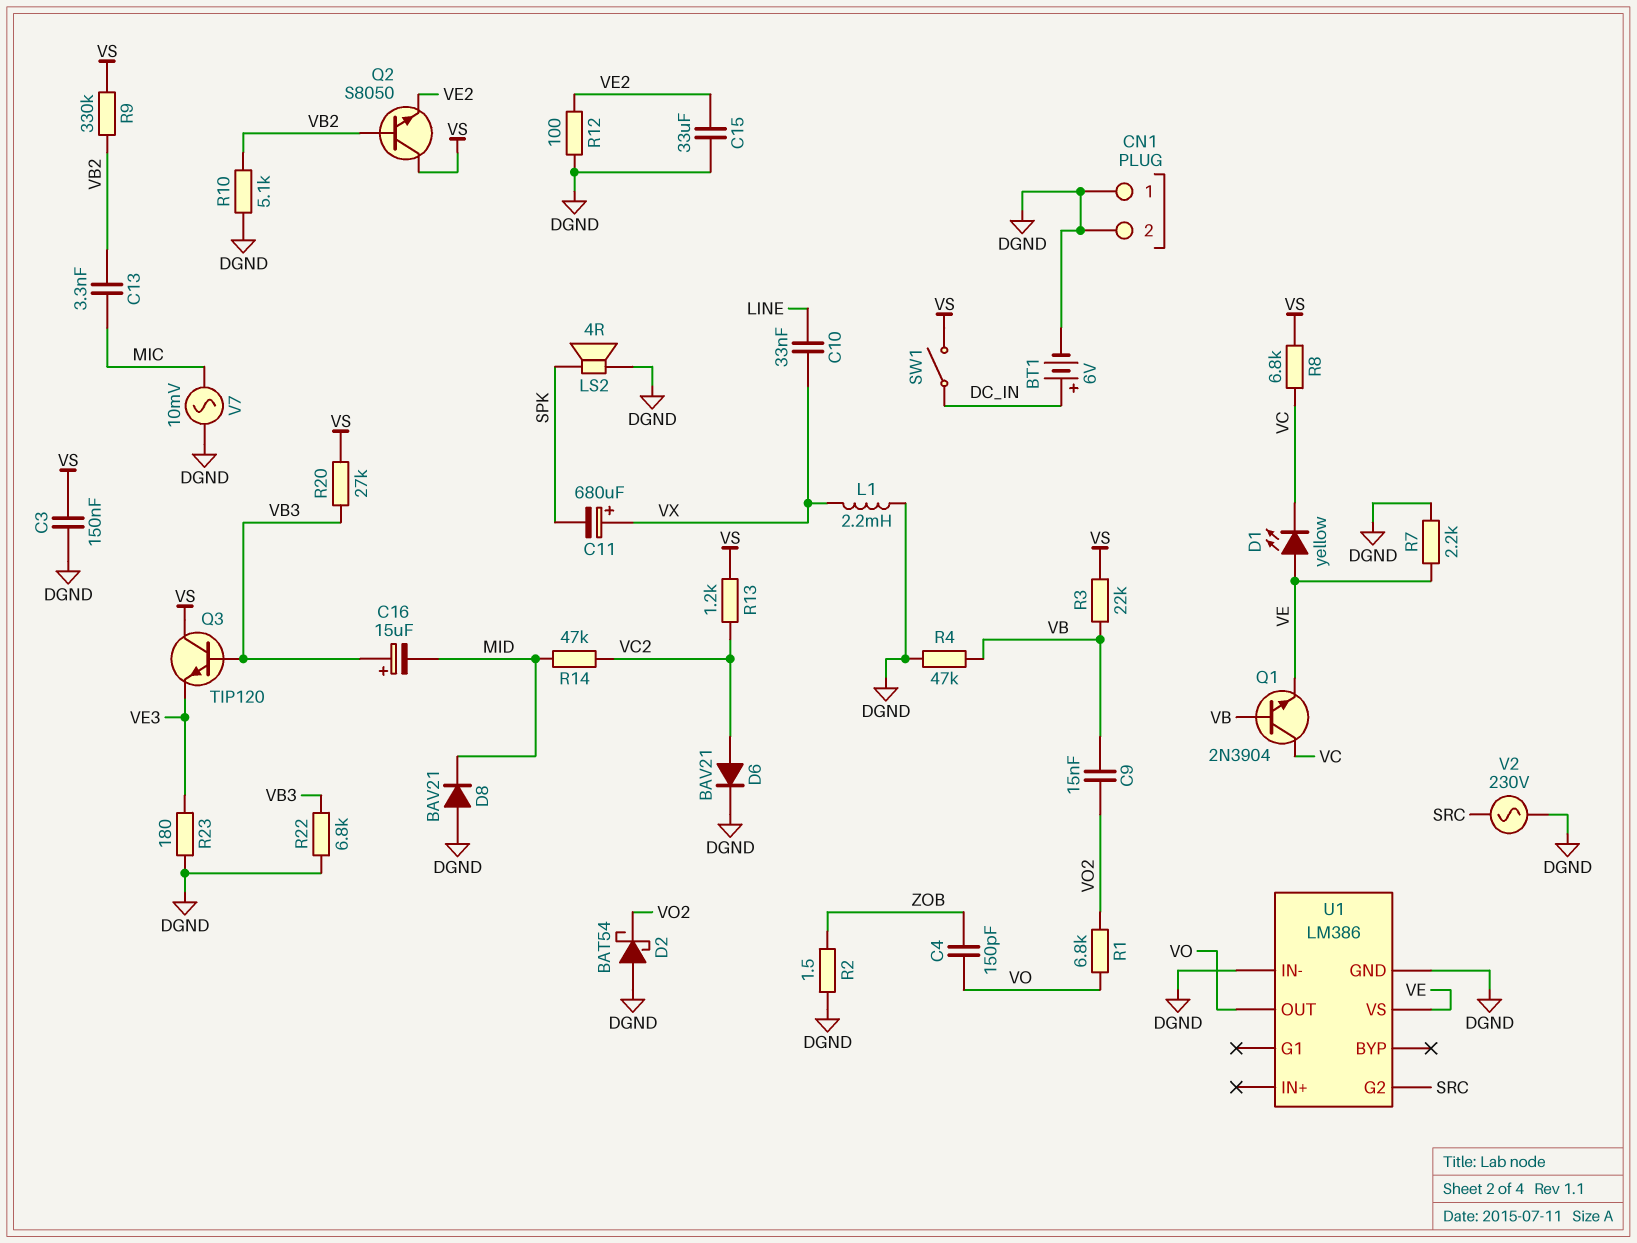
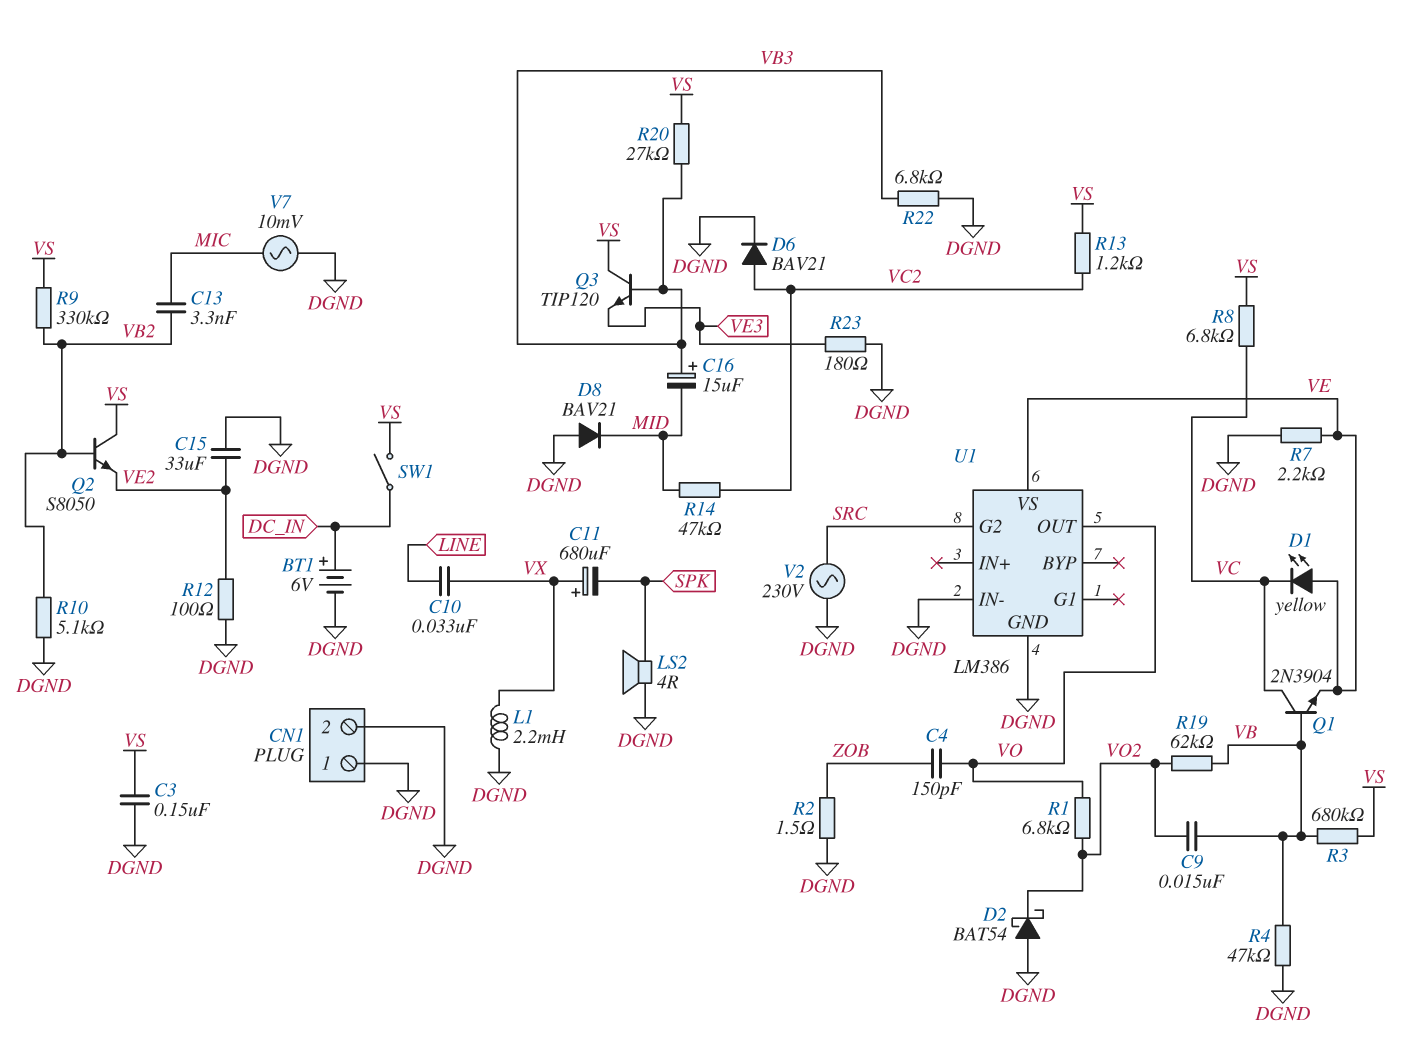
R3: 22k (VB, VS) -> 680k (VB, VS)
R19: none -> 62k (VB, VO2)

